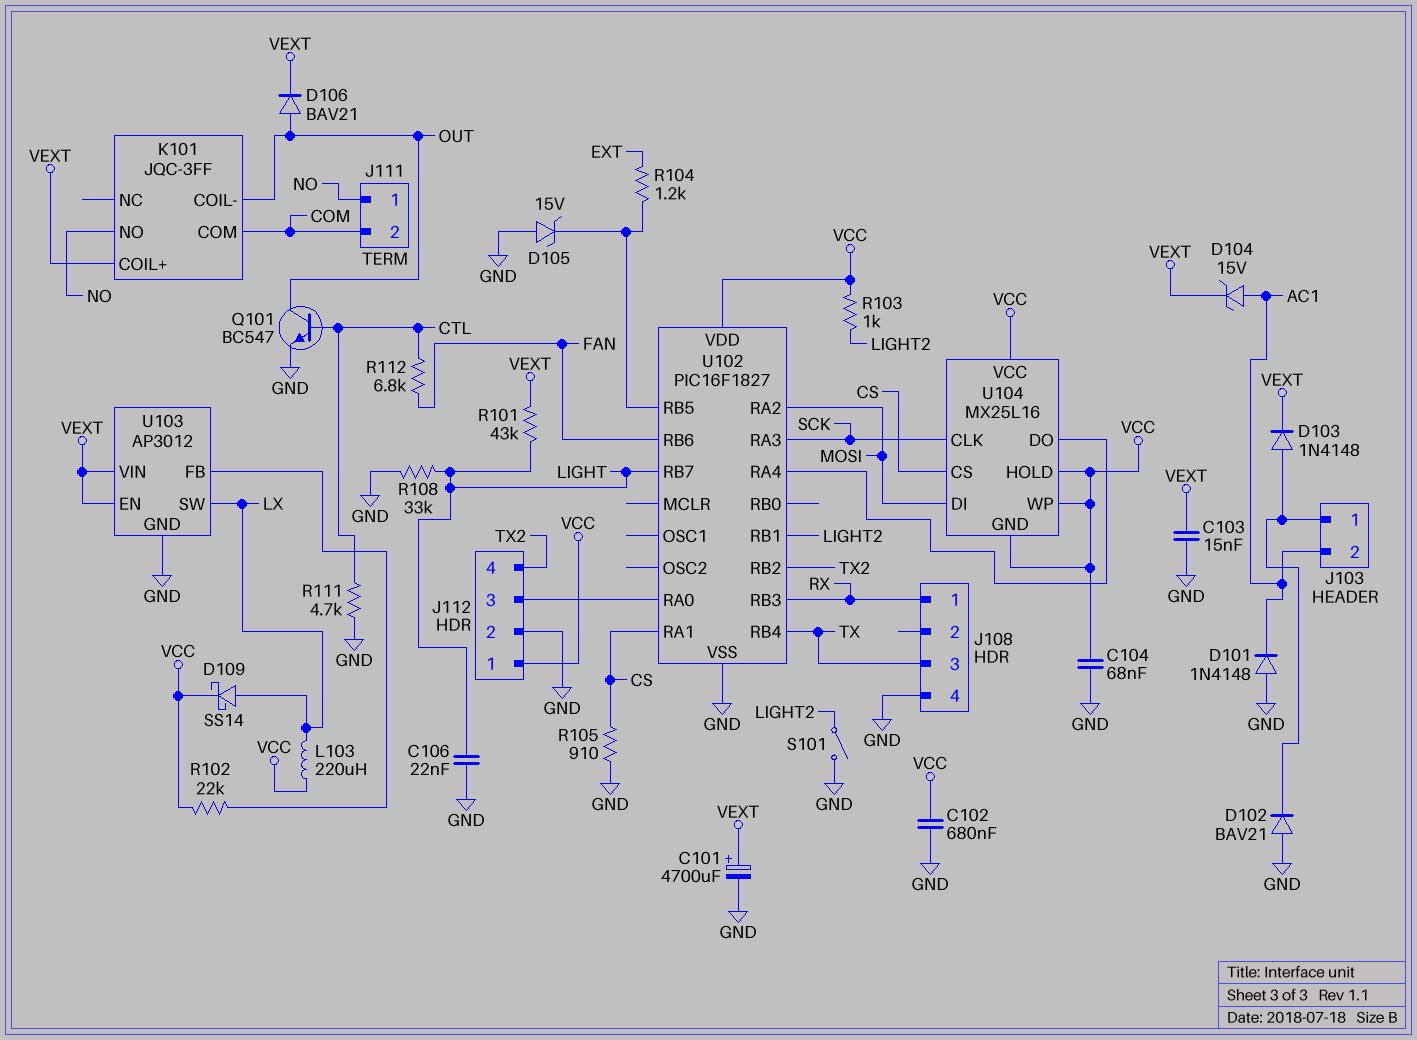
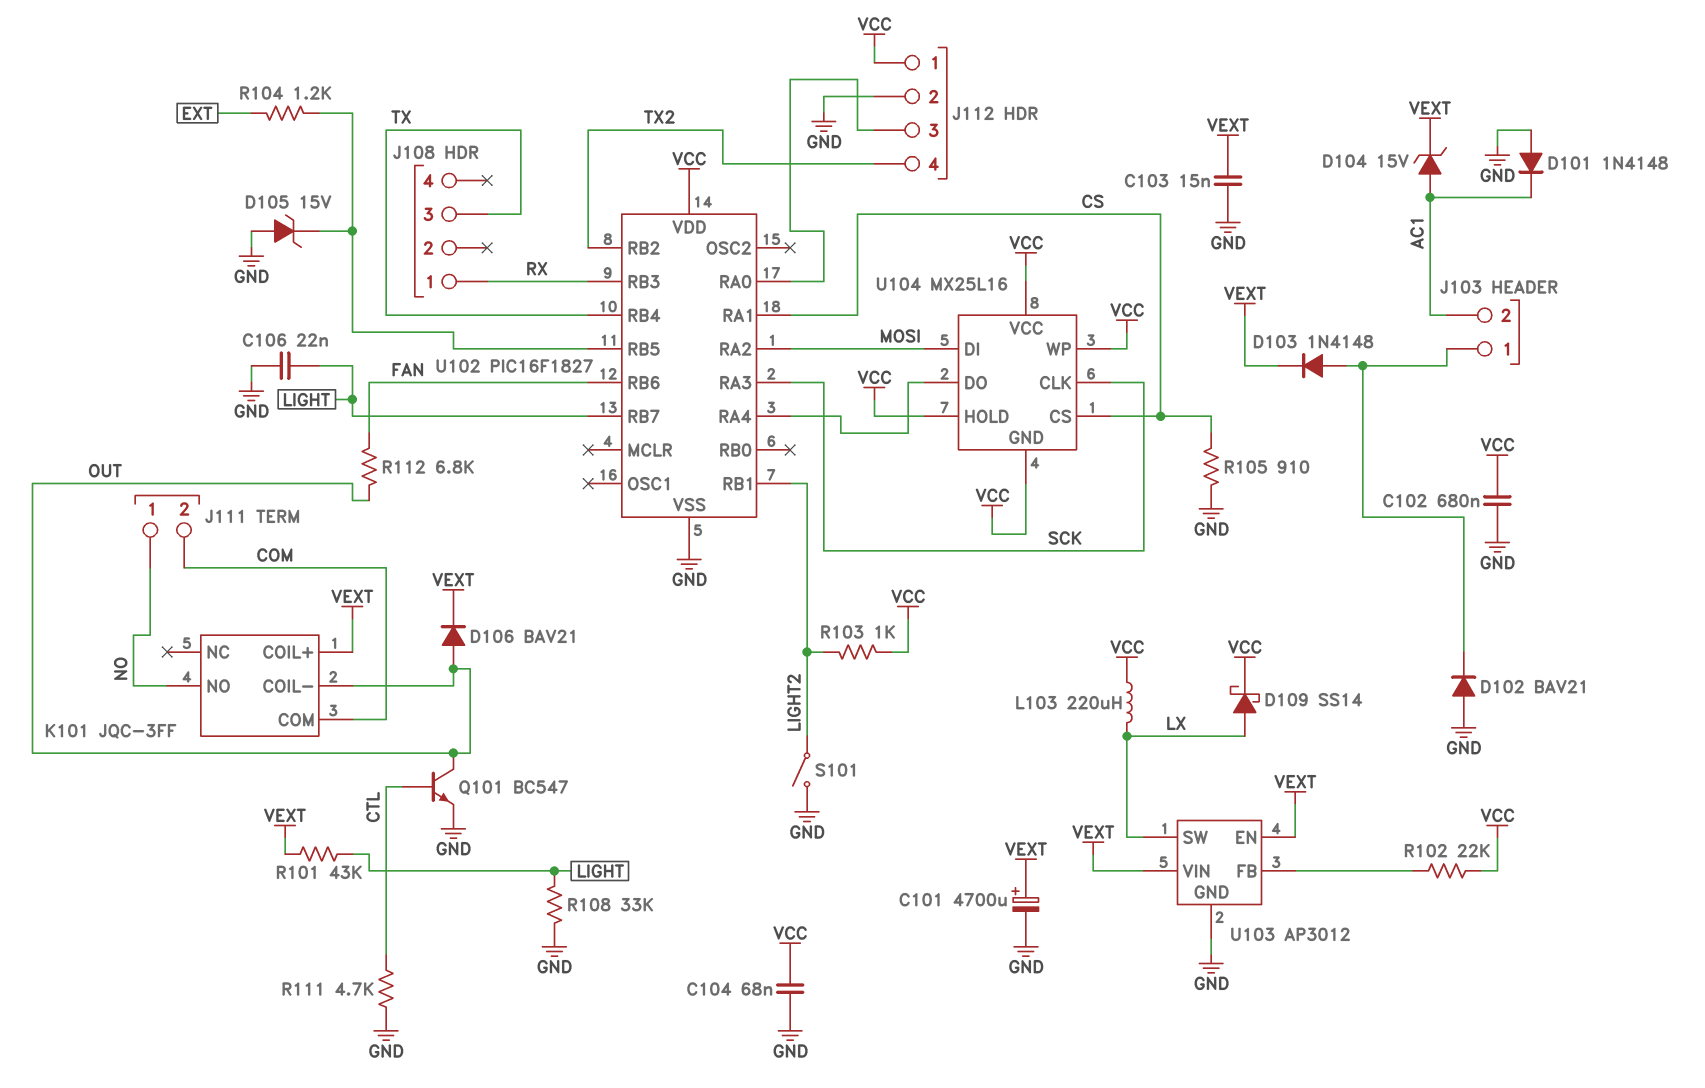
J108 pin 4: GND -> none
R112: 6.8k (CTL, FAN) -> 6.8k (FAN, OUT)

